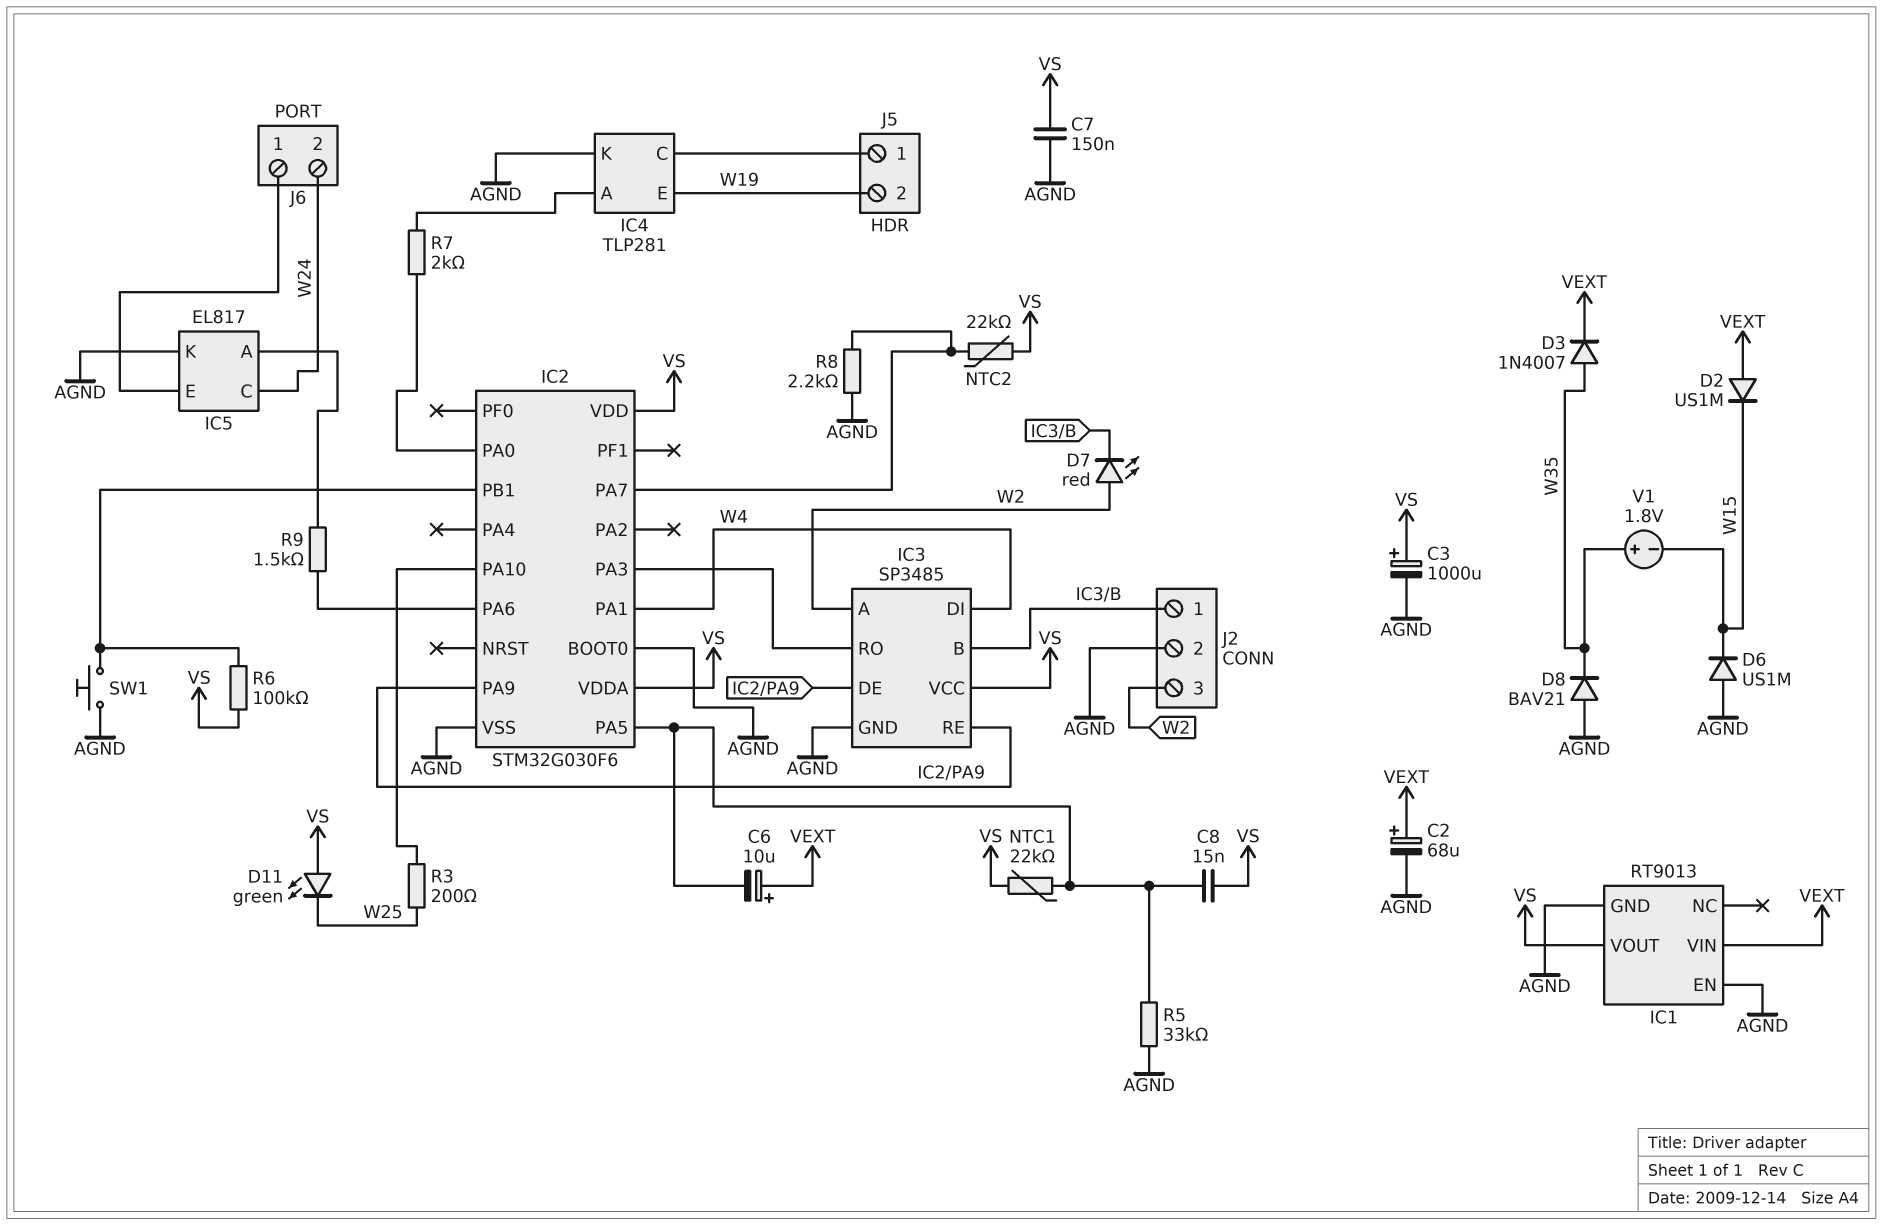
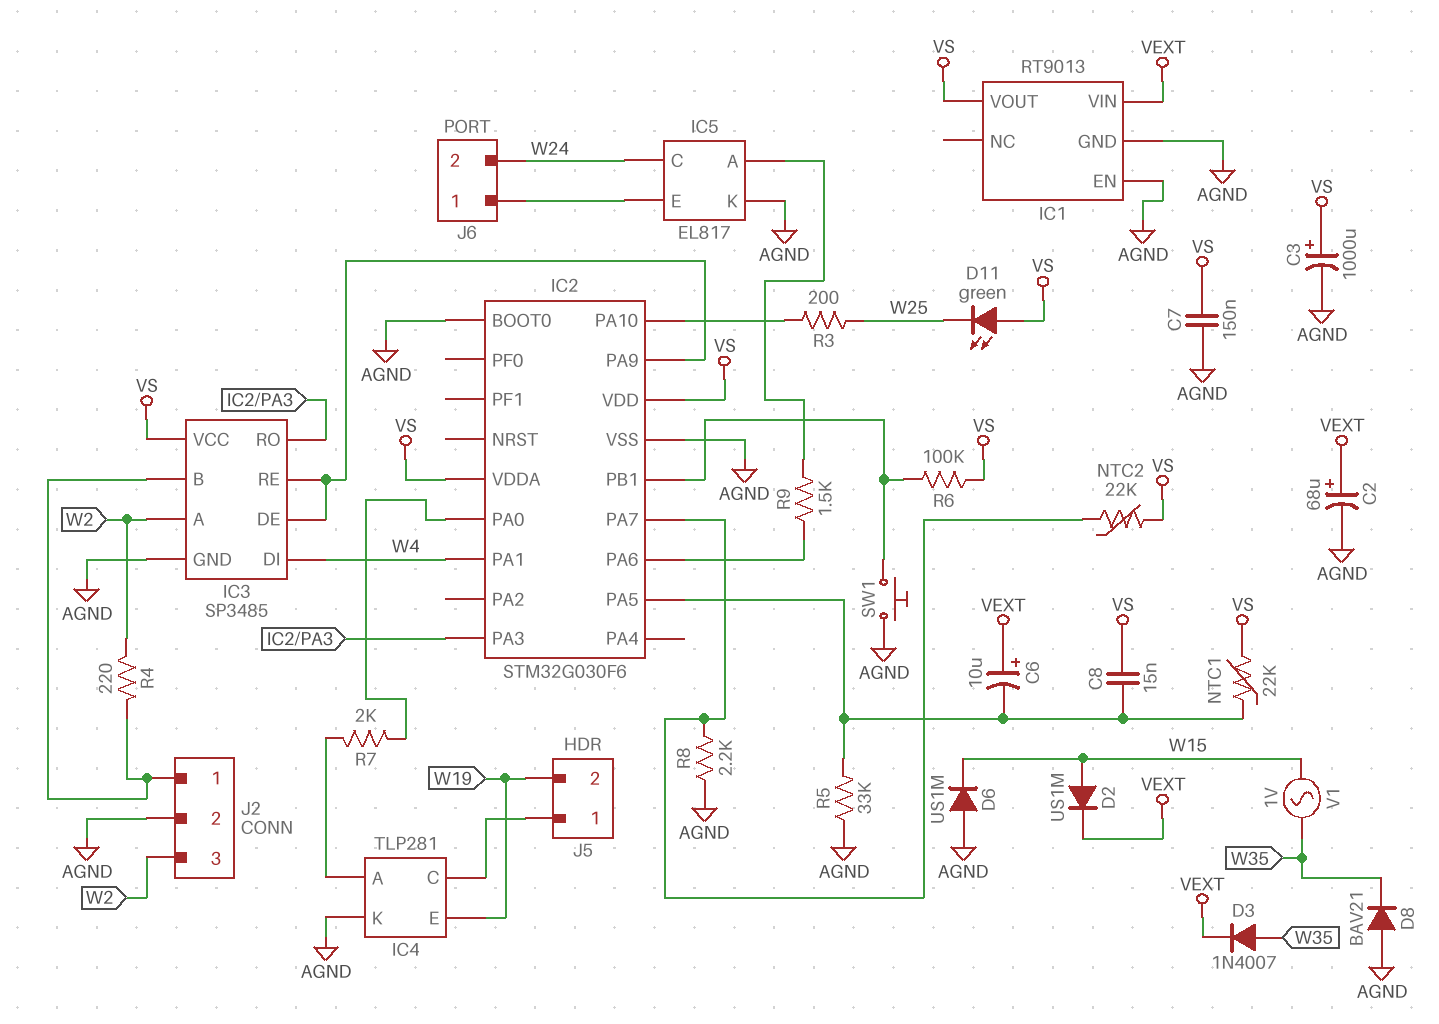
D2: diode US1M (A VEXT, K W15) -> diode US1M (A W15, K VEXT)
D7: LED red (A W2, K IC3/B) -> none
R4: none -> 220 (IC3/B, W2)
V1: 1.8V (plus W35, minus W15) -> AC 1V (W15, W35)

